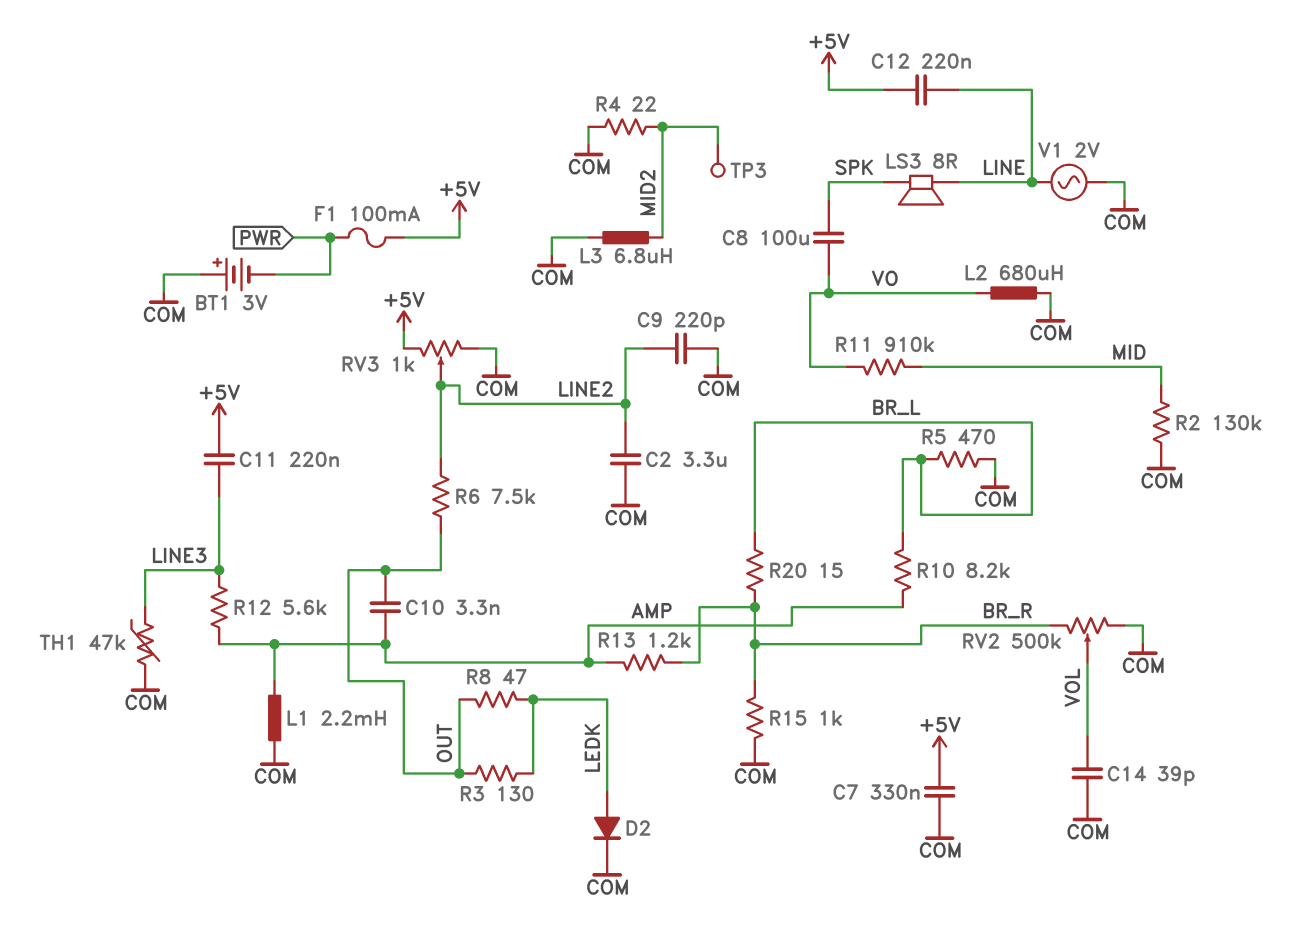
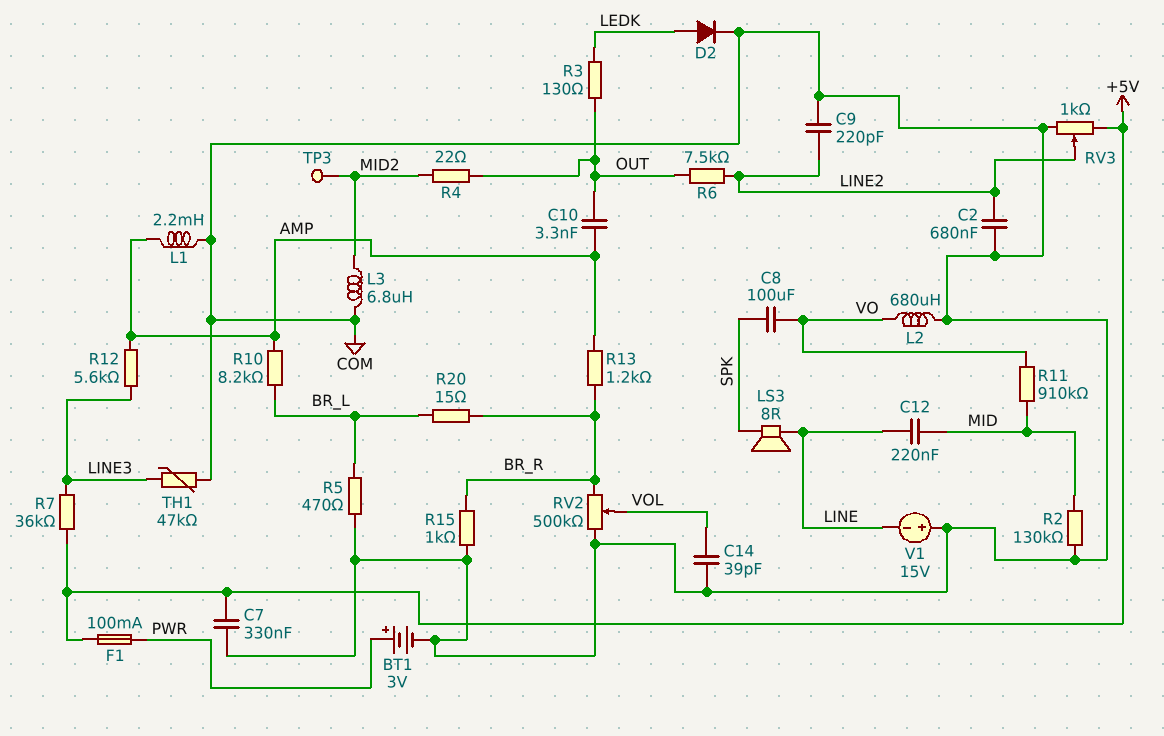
BT1: 3V (plus COM, minus PWR) -> 3V (plus PWR, minus COM)
C2: 3.3uF (COM, LINE2) -> 680nF (COM, LINE2)
C11: 220nF (+5V, LINE3) -> none
C12: 220nF (+5V, LINE) -> 220nF (LINE, MID)
R4: 22 (COM, MID2) -> 22 (MID2, OUT)
R7: none -> 36k (+5V, LINE3)
R8: 47 (LEDK, OUT) -> none
V1: AC 2V (COM, LINE) -> 15V (plus COM, minus LINE)

